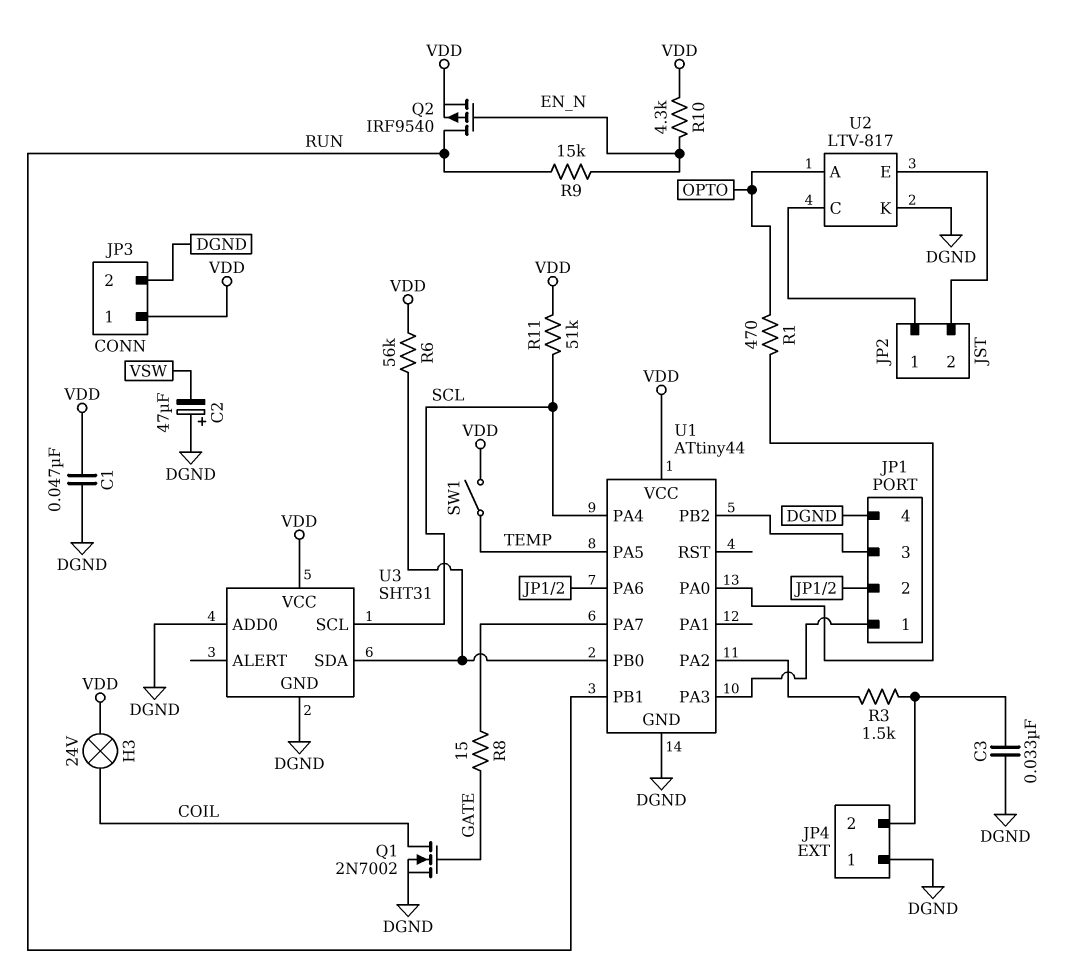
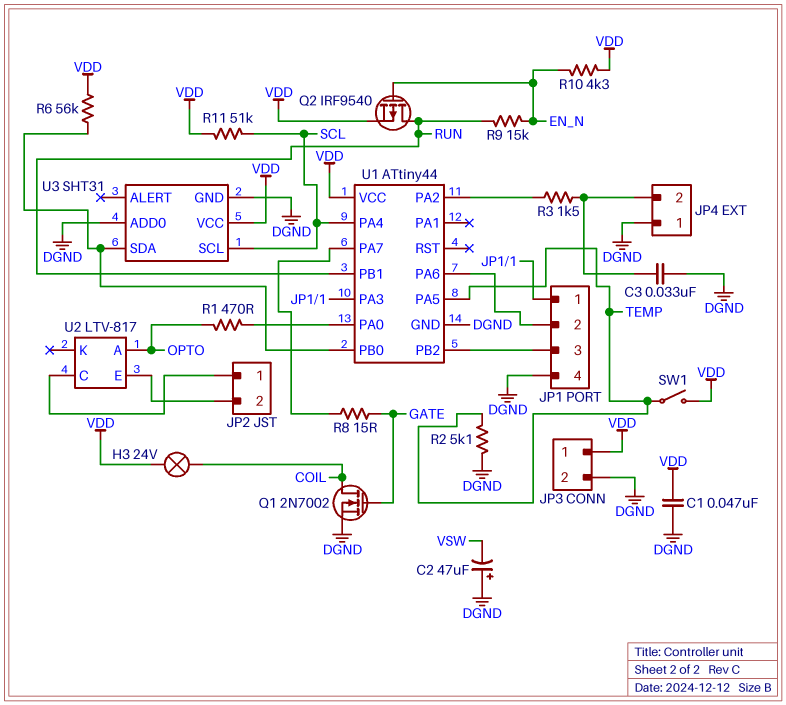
R2: none -> 5.1k (DGND, TEMP)
U2 pin K: DGND -> none

